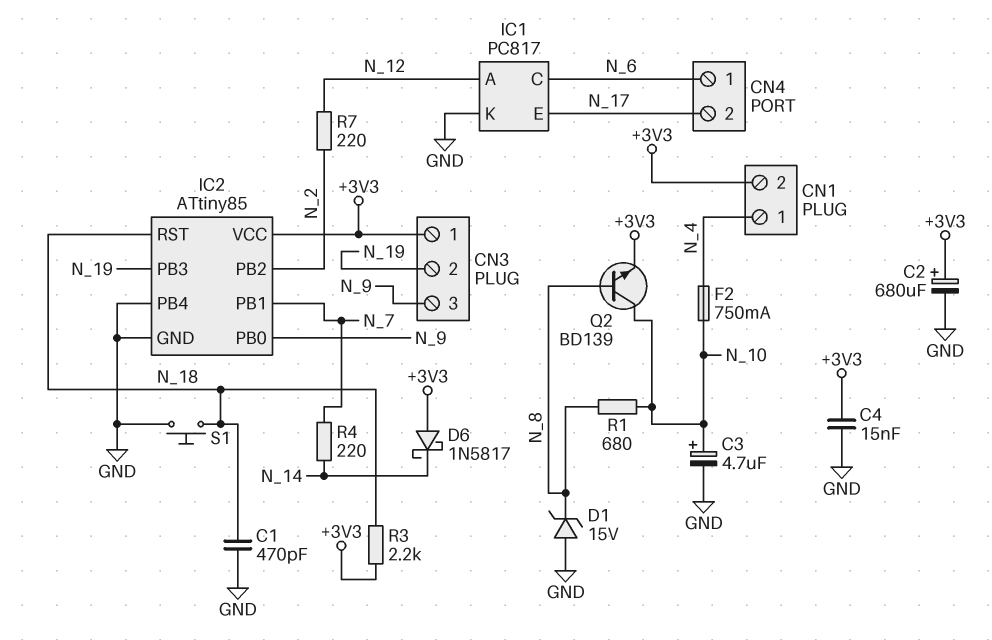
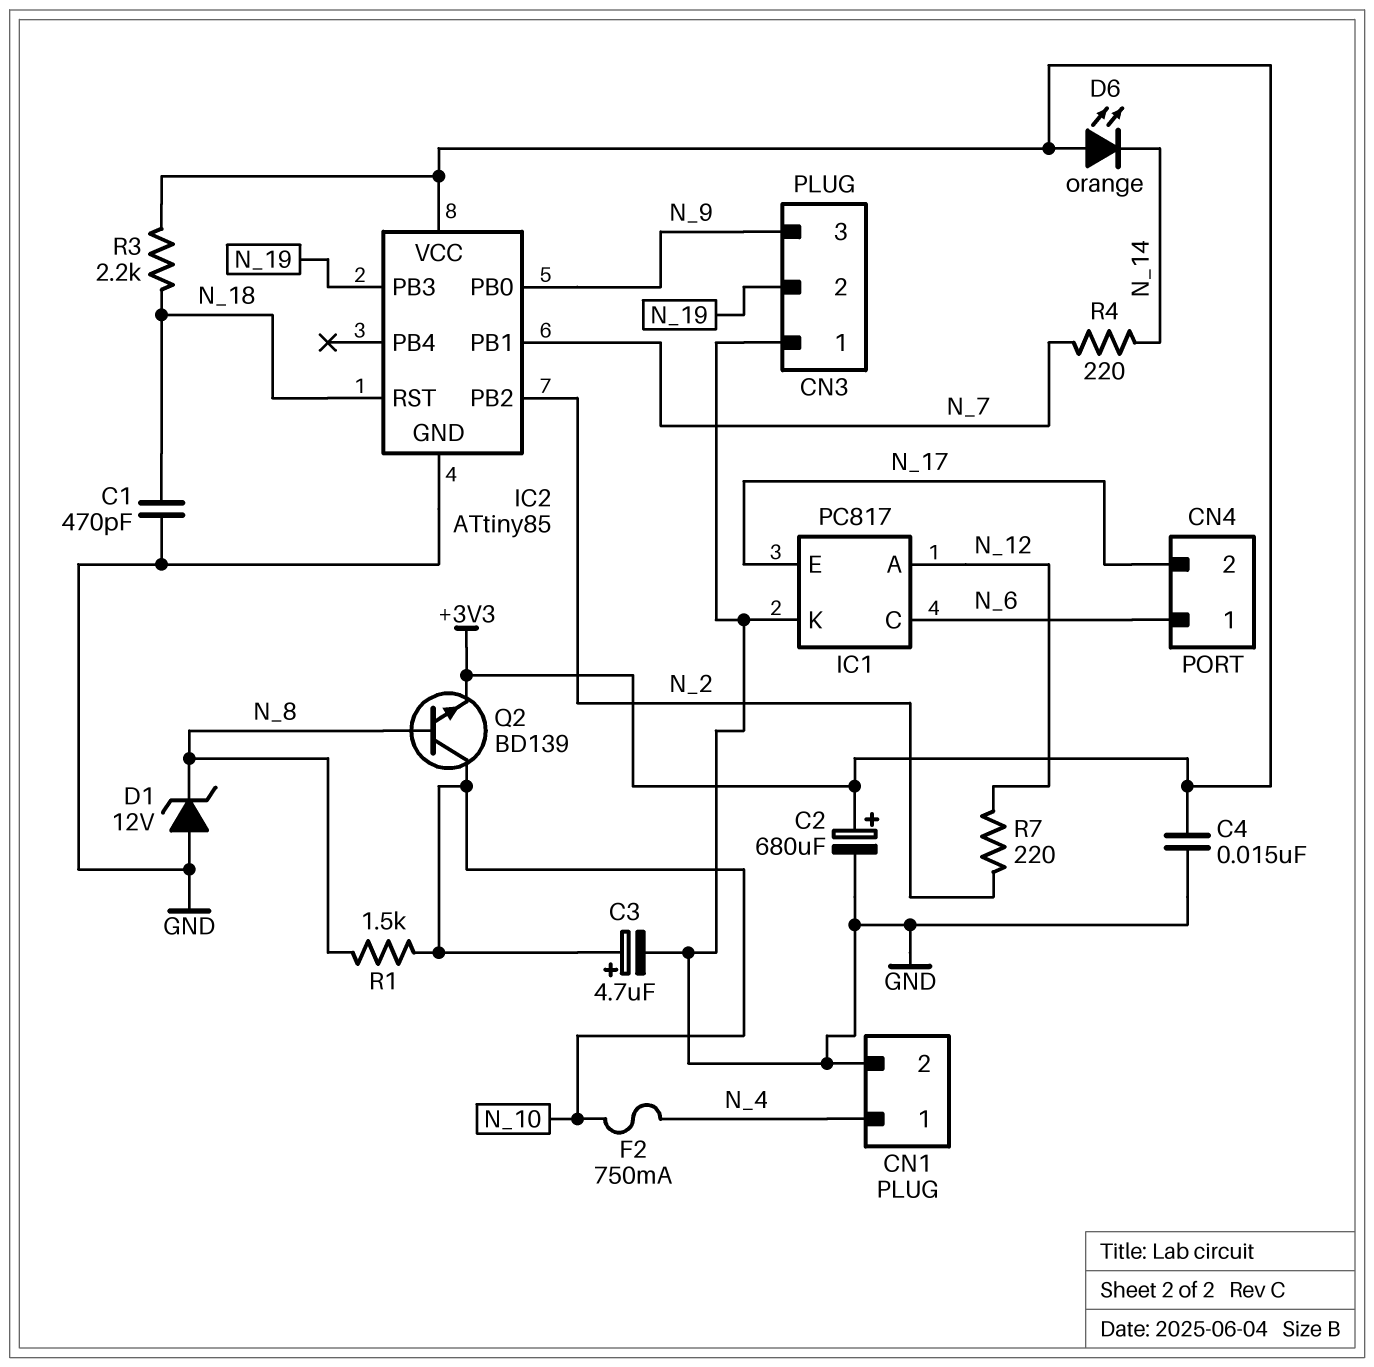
CN1 pin 2: +3V3 -> GND
CN3 pin 1: +3V3 -> GND
D1: zener 15V (A GND, K N_8) -> zener 12V (A GND, K N_8)
D6: schottky 1N5817 (A +3V3, K N_14) -> LED orange (A +3V3, K N_14)
IC2 pin PB4: GND -> none
R1: 680 (N_8, N_10) -> 1.5k (N_8, N_10)
S1: button (GND, N_18) -> none

